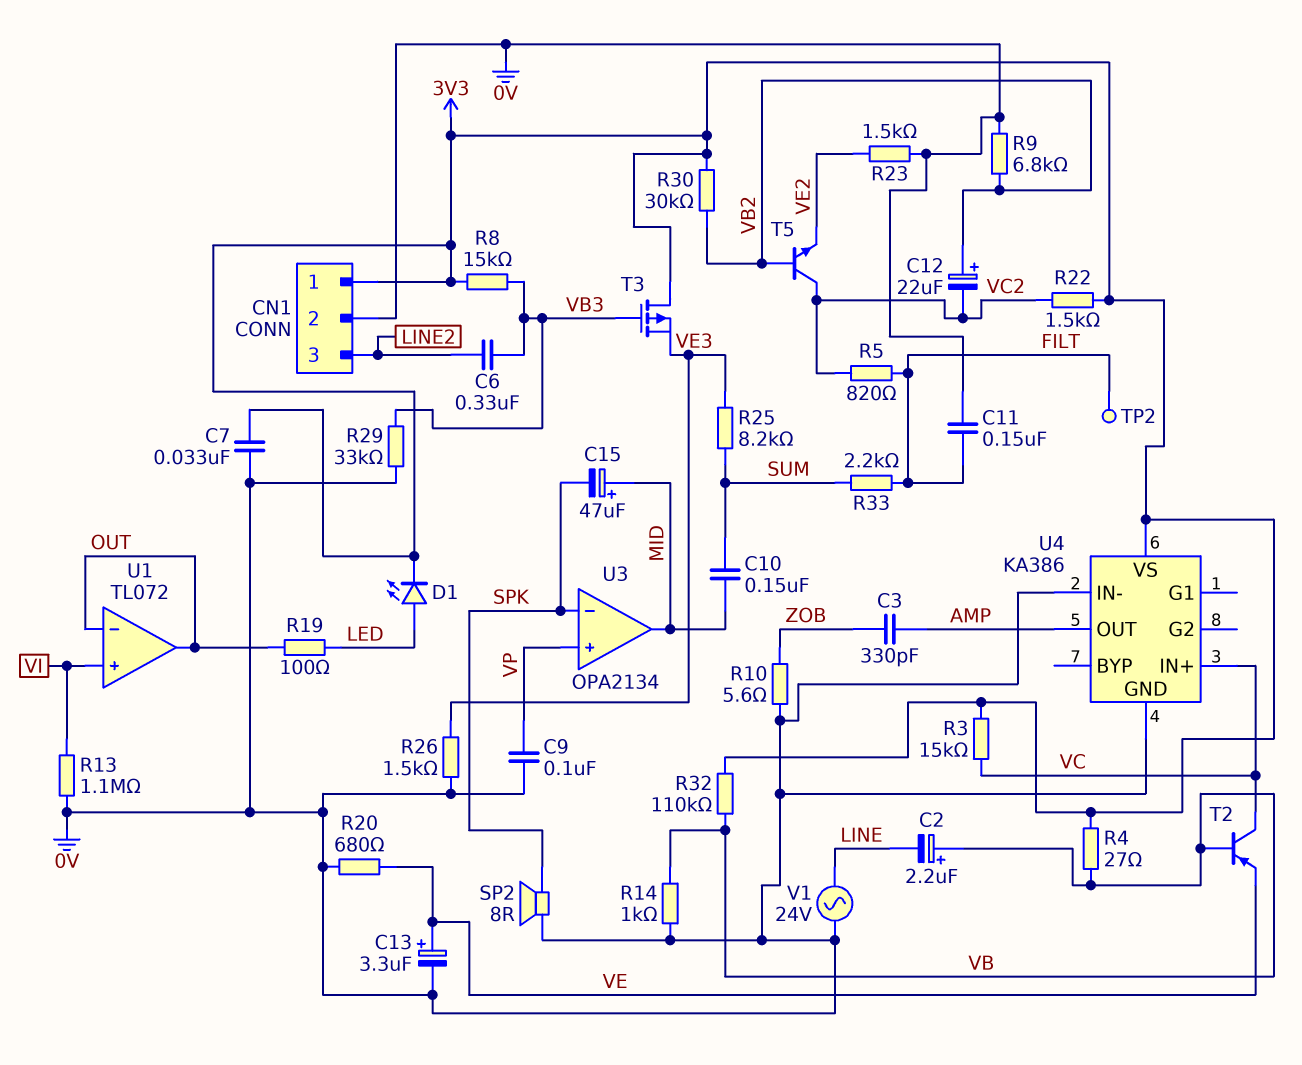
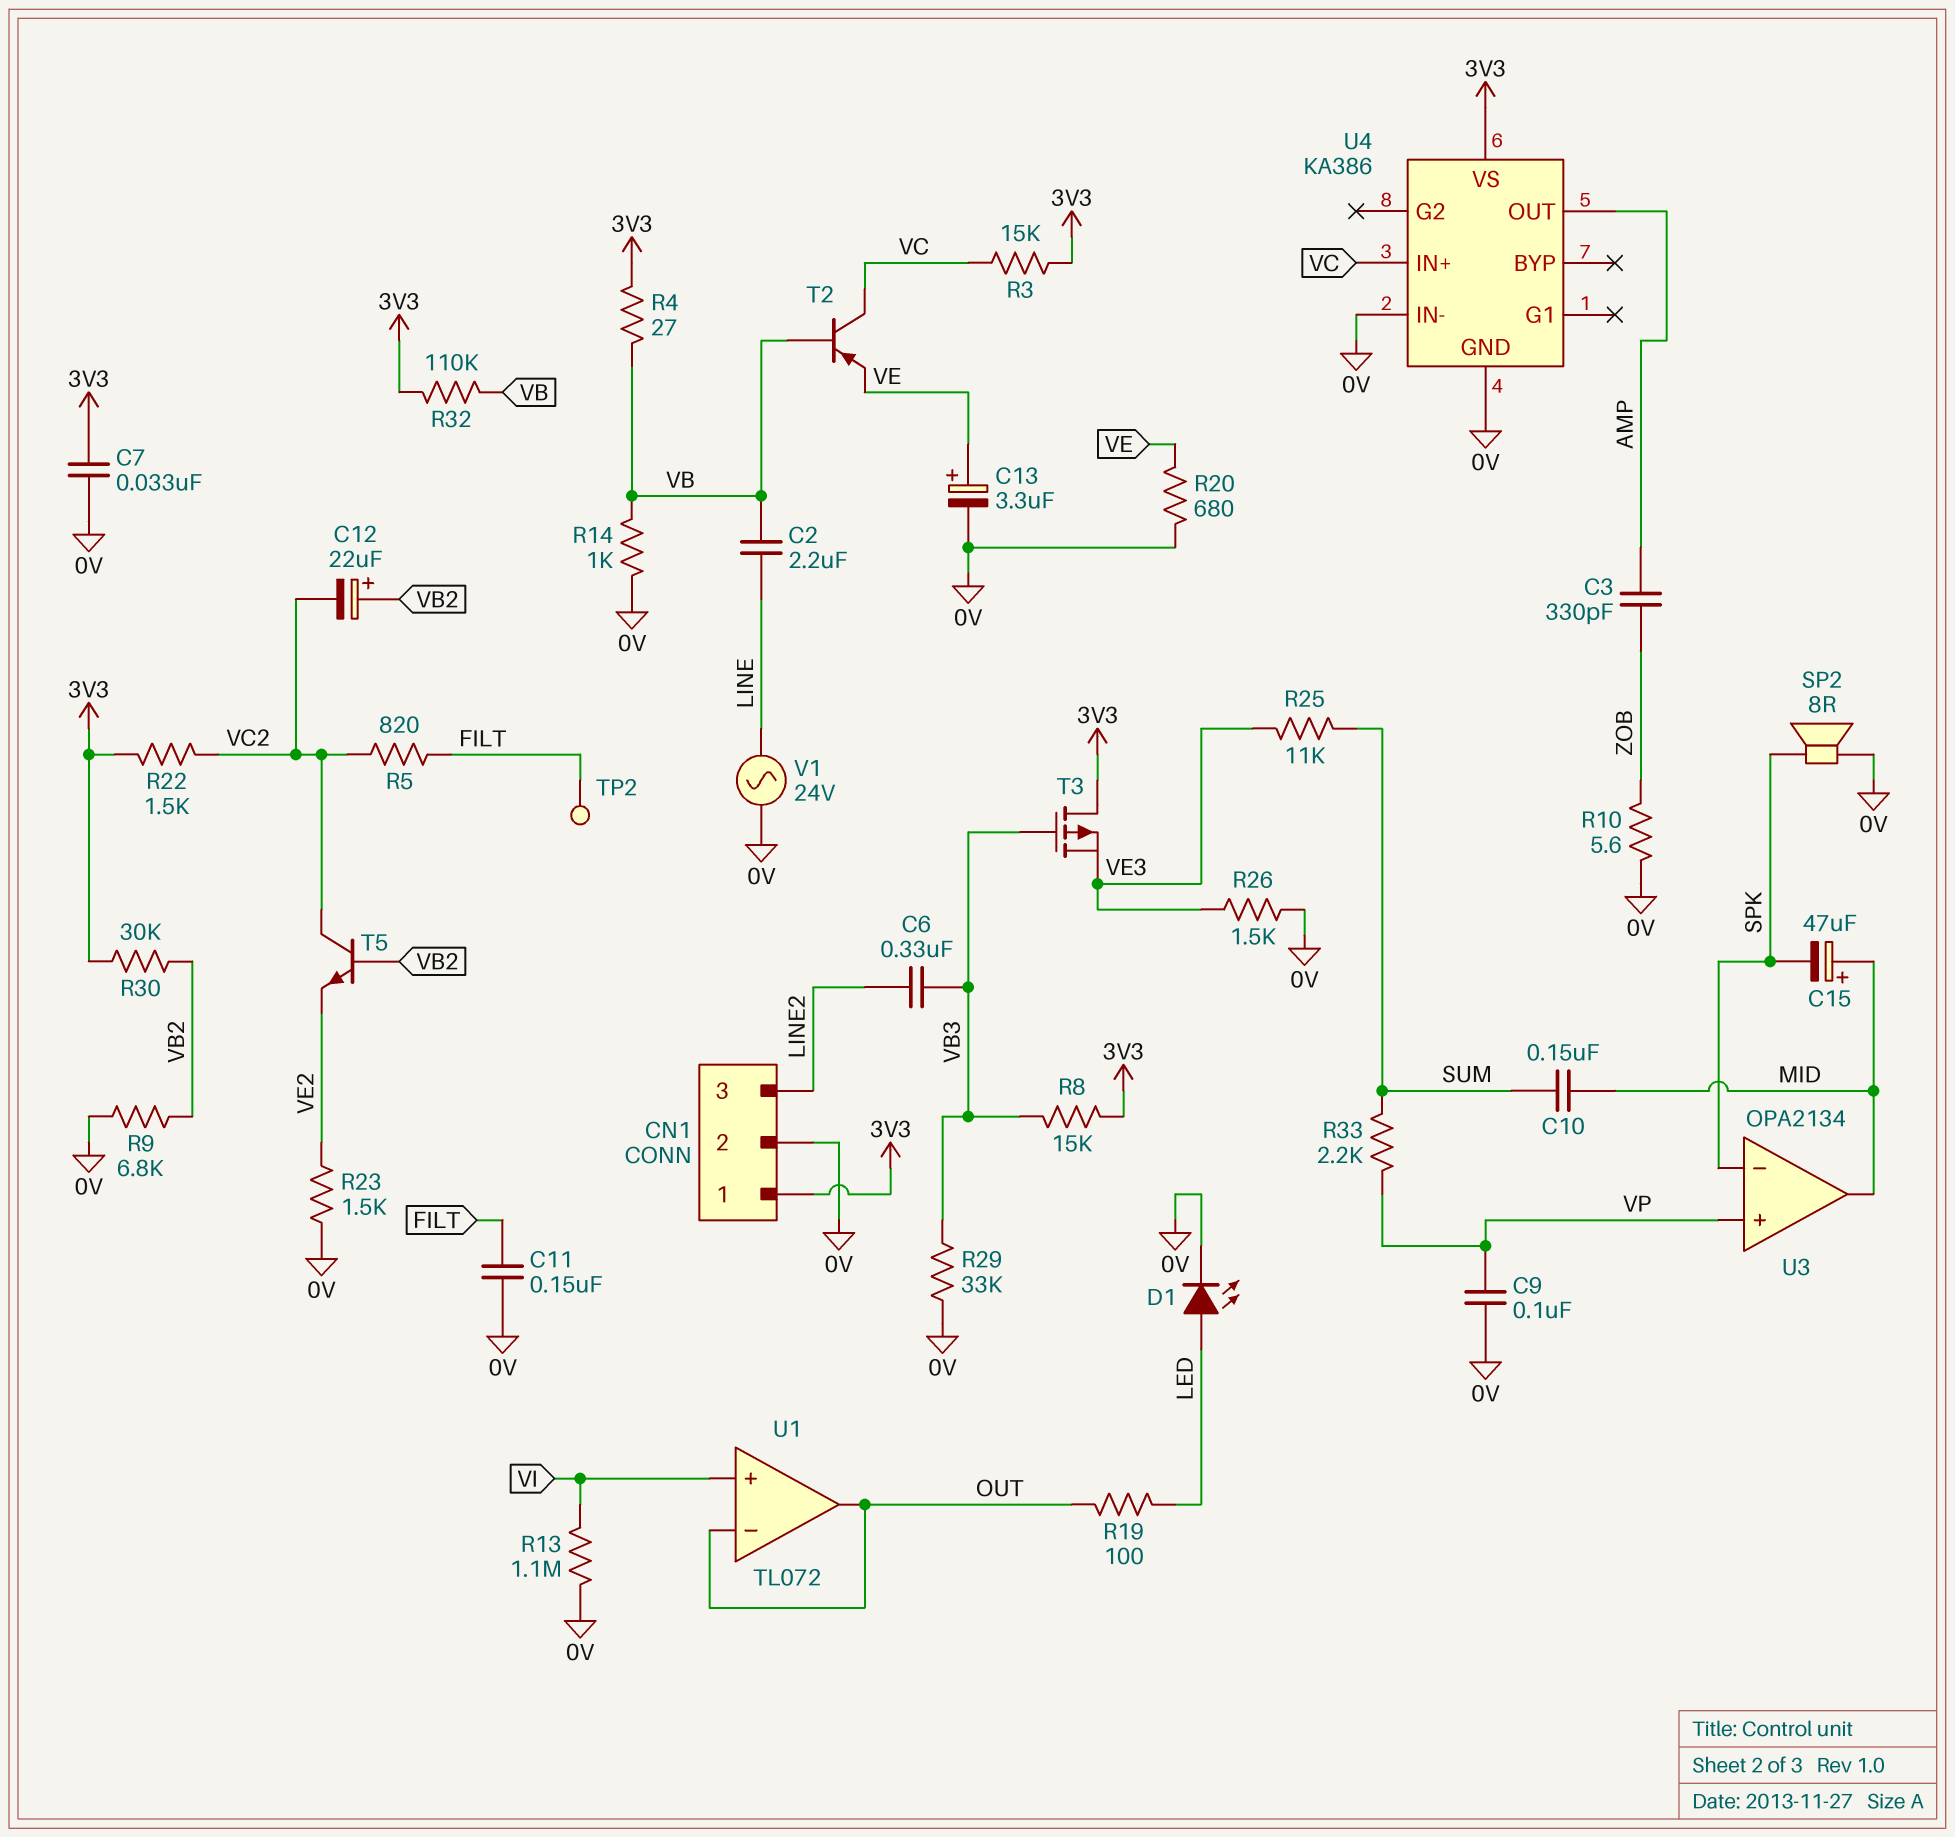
C2: 2.2uF (plus VB, minus LINE) -> 2.2uF (LINE, VB)
D1: LED (A LED, K 3V3) -> LED (A LED, K 0V)
R25: 8.2k (SUM, VE3) -> 11k (SUM, VE3)
R33: 2.2k (FILT, SUM) -> 2.2k (SUM, VP)

